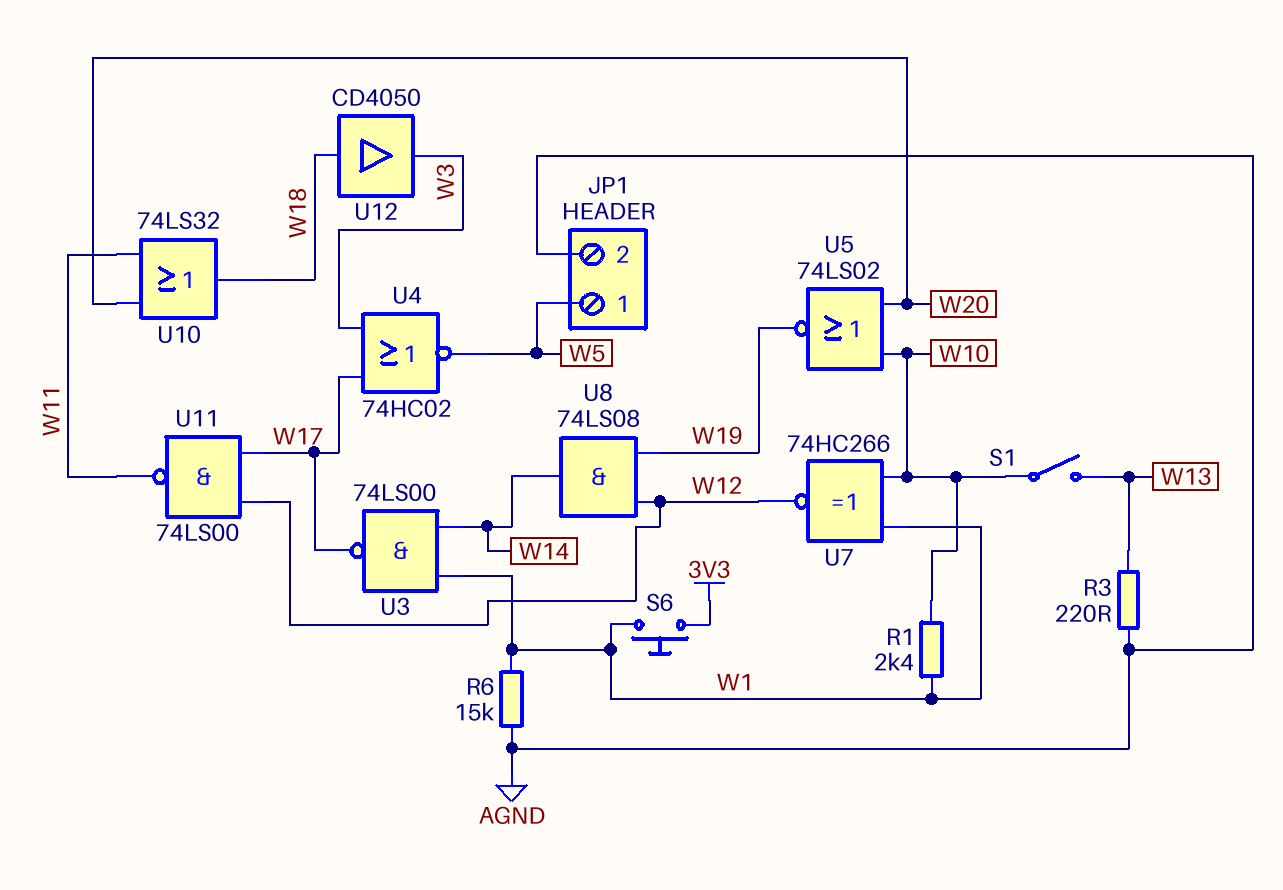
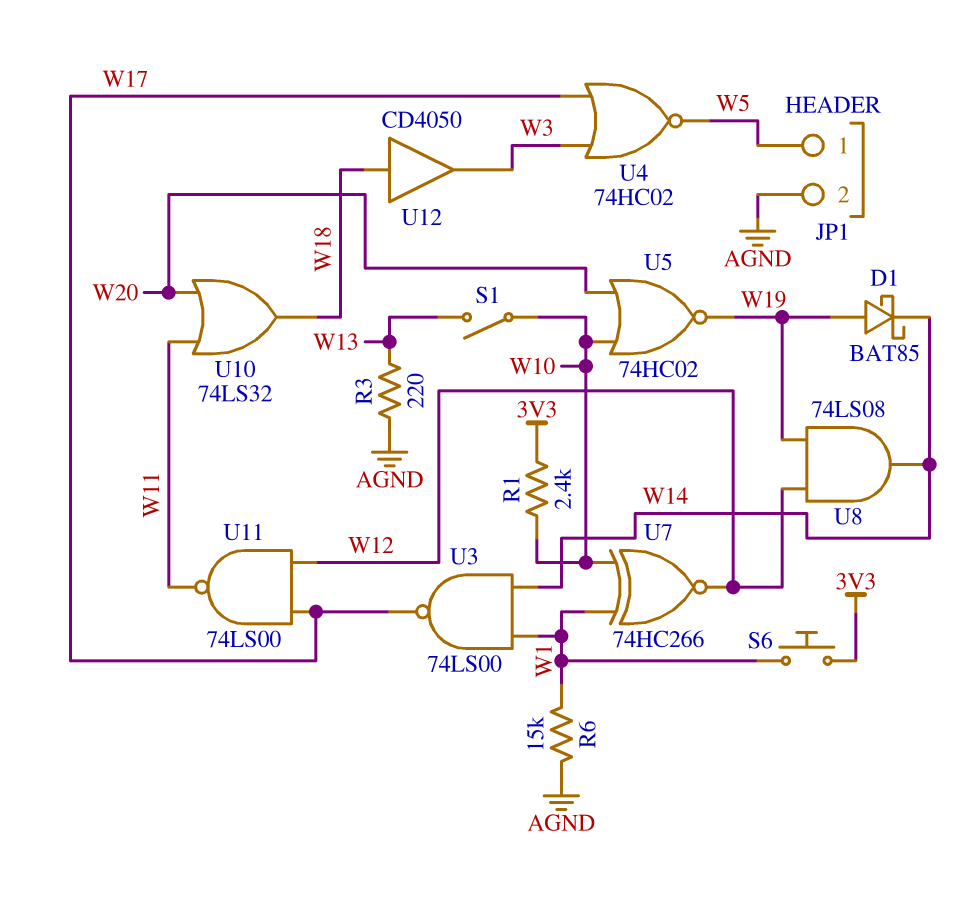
D1: none -> schottky BAT85 (A W19, K W14)
R1: 2.4k (W1, W10) -> 2.4k (3V3, W10)
U5: NOR 74LS02 (in W10, in W20, out W19) -> NOR 74HC02 (in W10, in W20, out W19)

